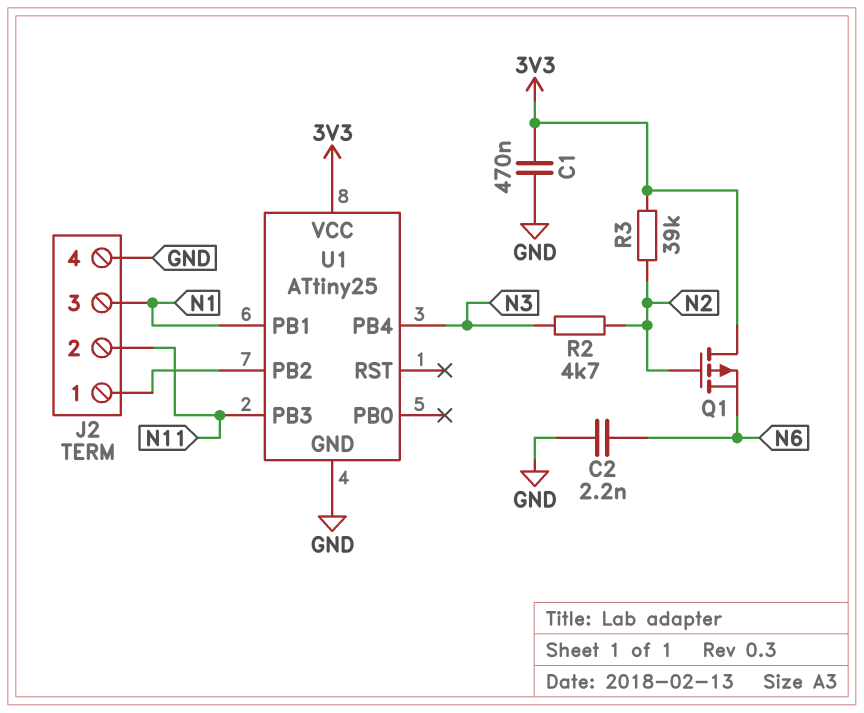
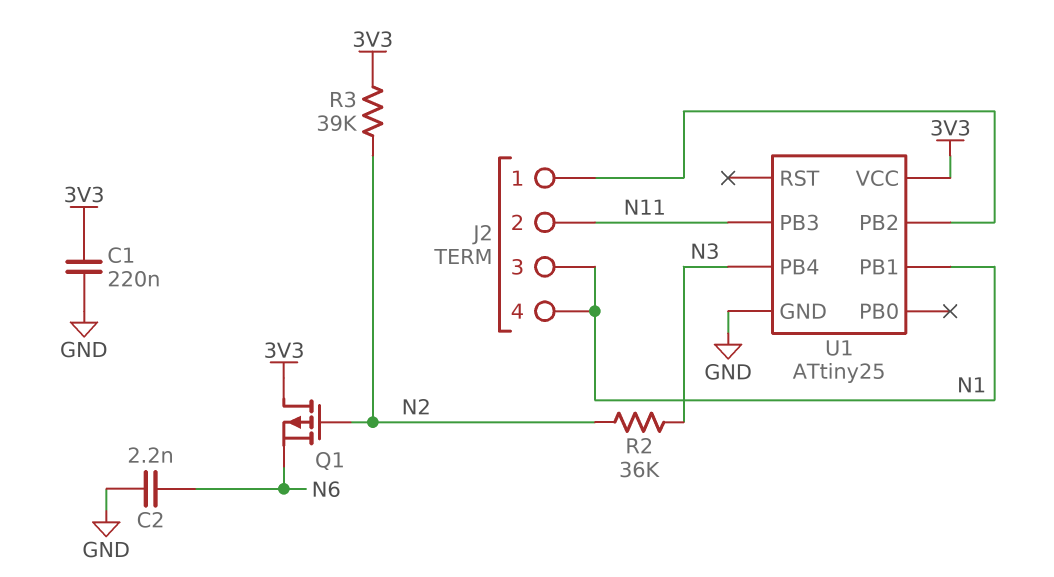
C1: 470nF (3V3, GND) -> 220nF (3V3, GND)
J2 pin 4: GND -> N1
R2: 4.7k (N2, N3) -> 36k (N2, N3)

